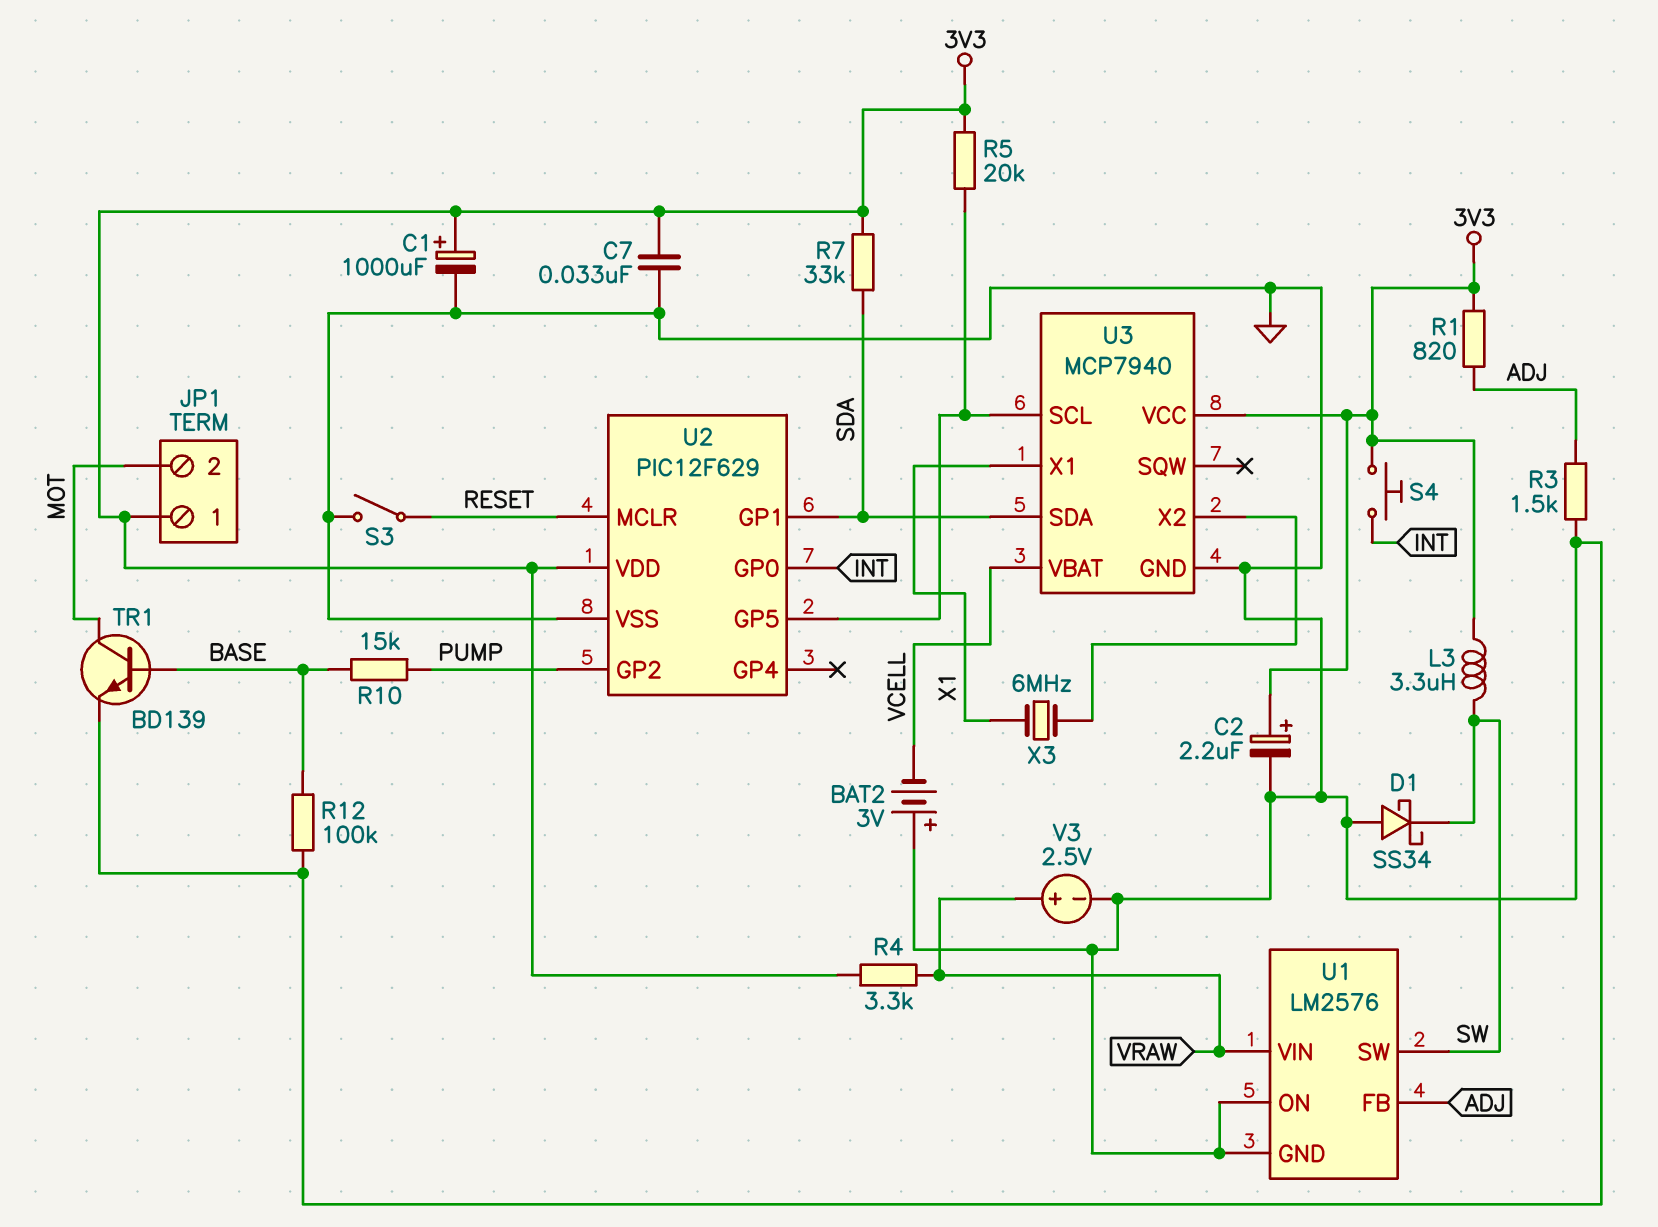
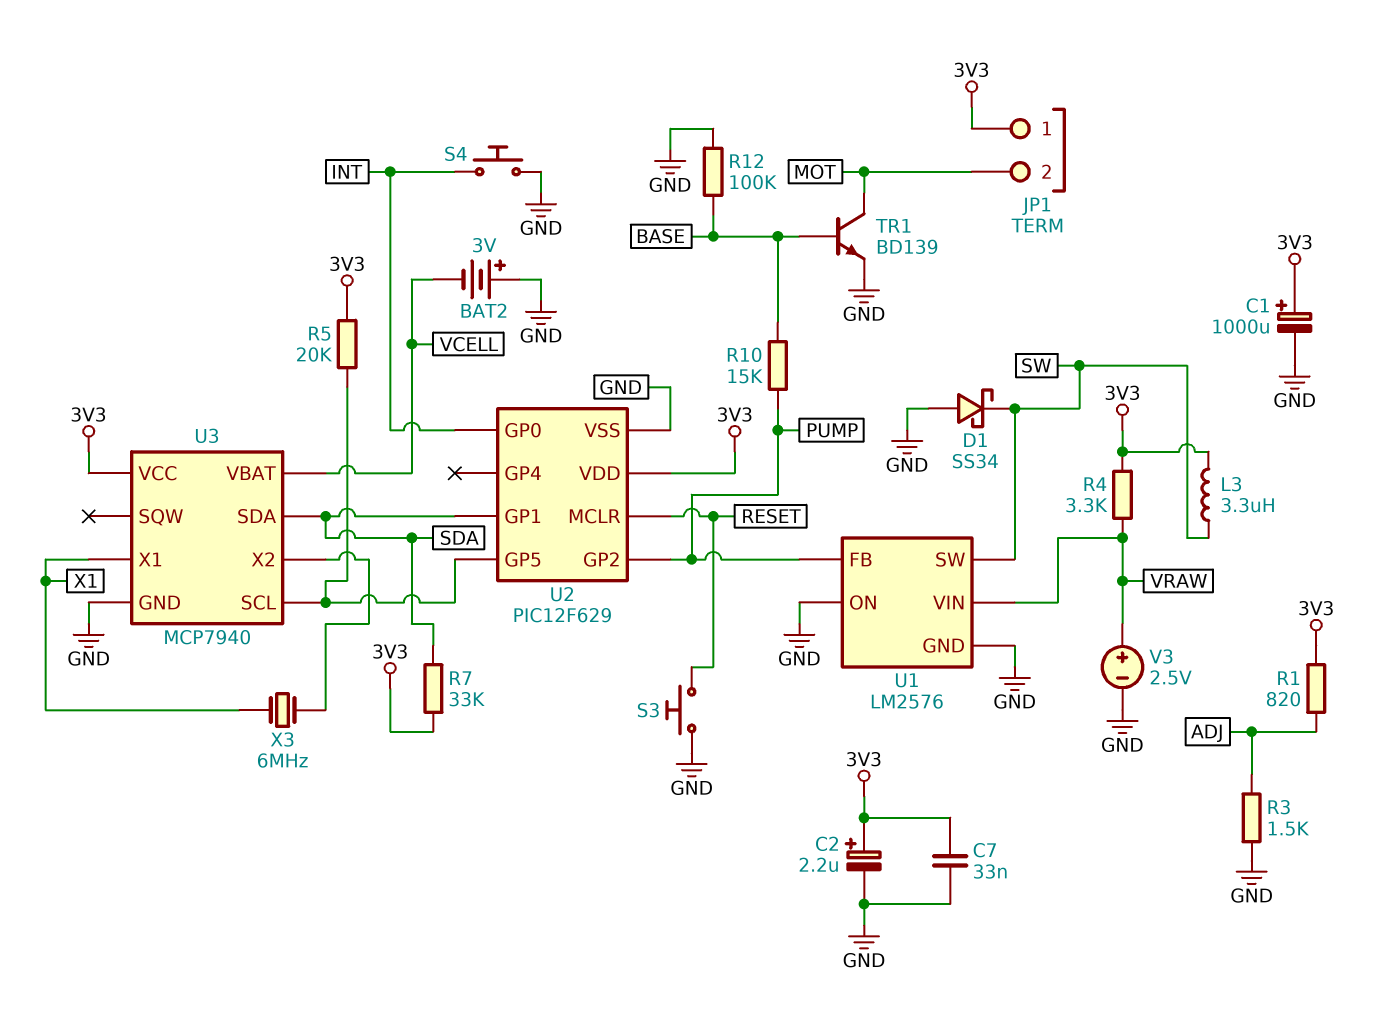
S3: switch (GND, RESET) -> button (GND, RESET)
S4: button (3V3, INT) -> button (GND, INT)
U1 pin FB: ADJ -> PUMP

